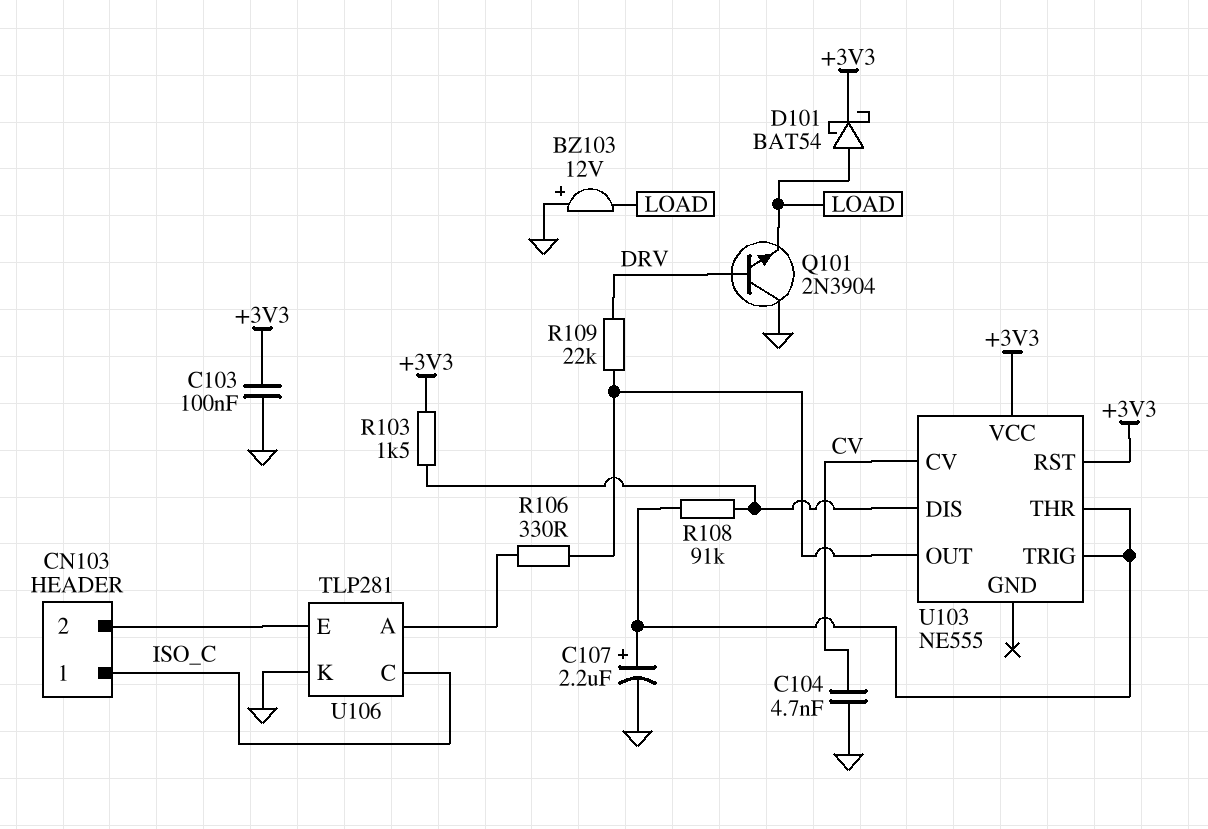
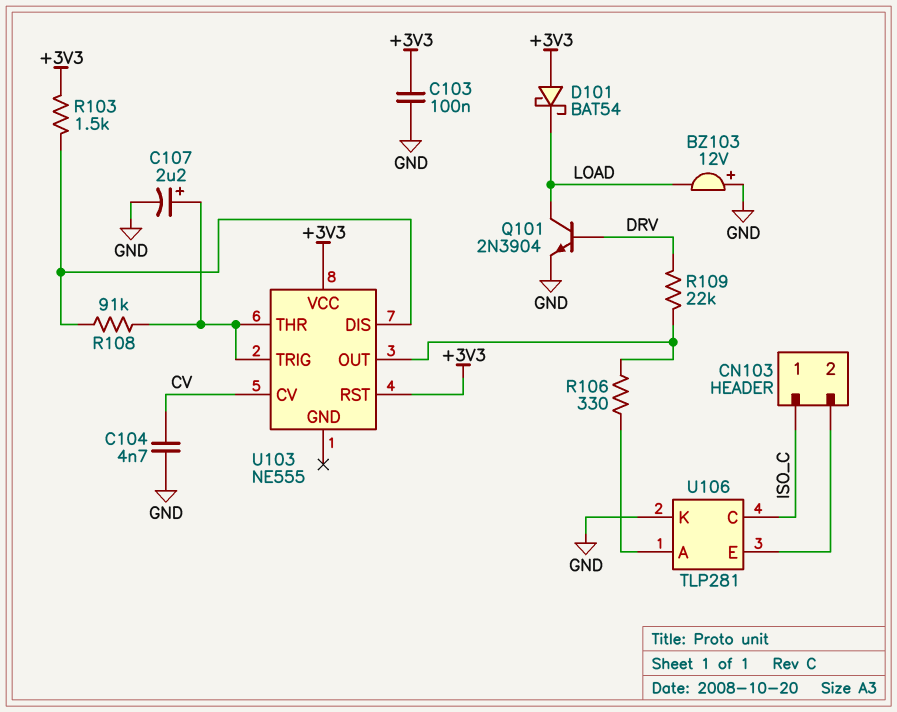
D101: schottky BAT54 (A LOAD, K +3V3) -> schottky BAT54 (A +3V3, K LOAD)
Q101: NPN 2N3904 (B DRV, C GND, E LOAD) -> NPN 2N3904 (B DRV, C LOAD, E GND)

